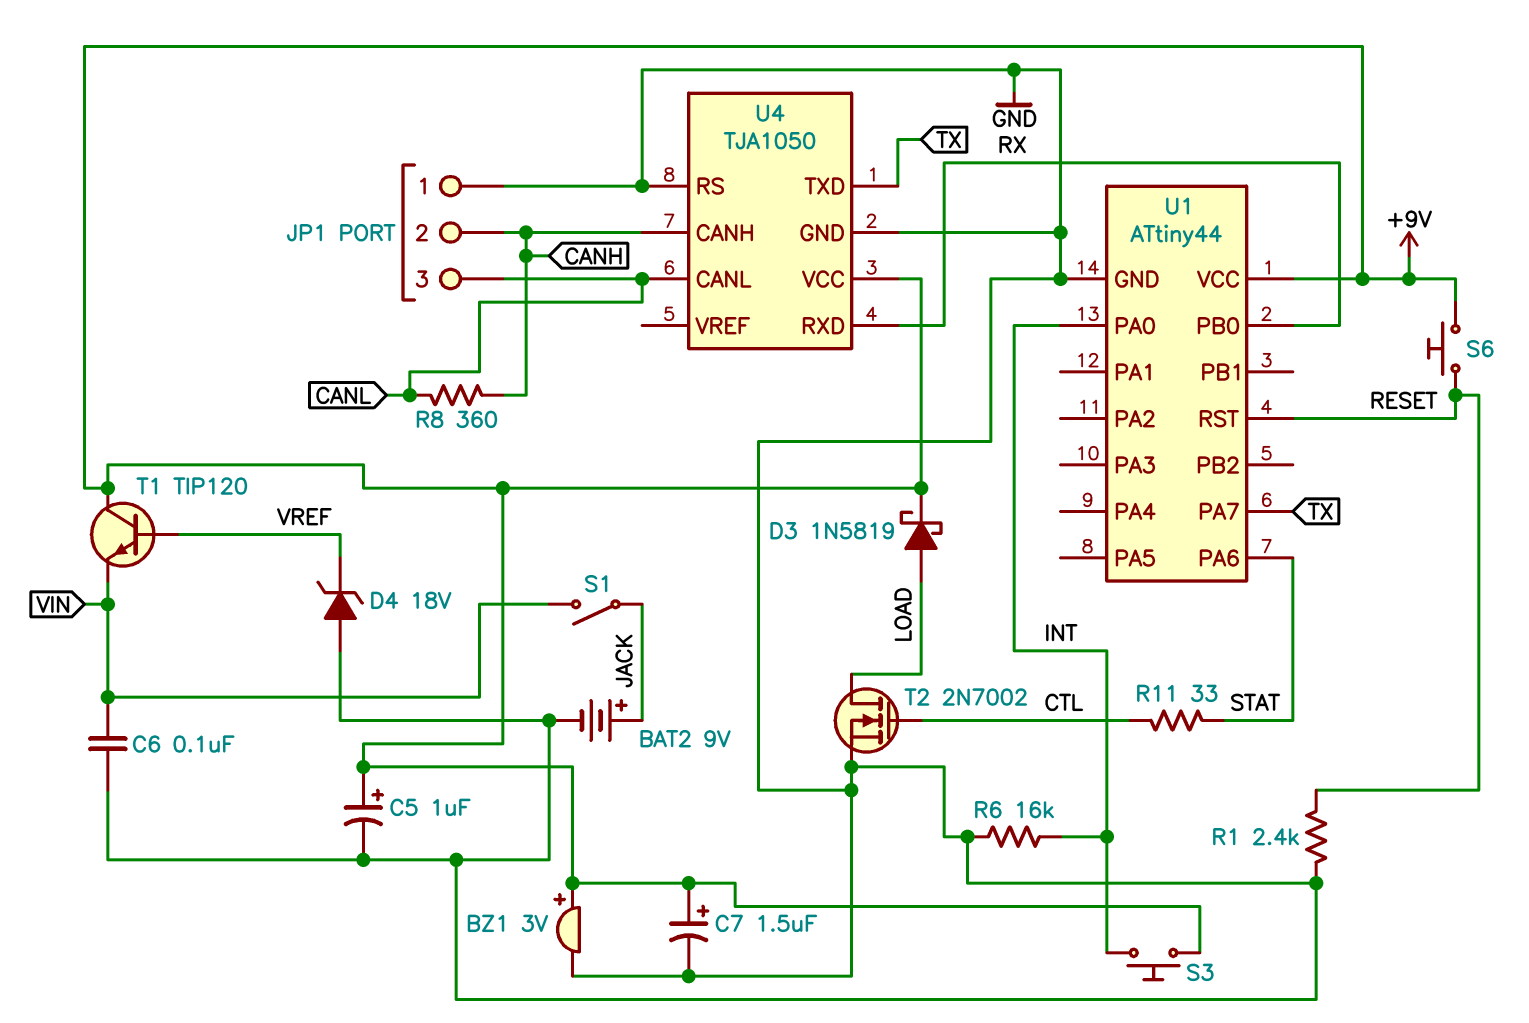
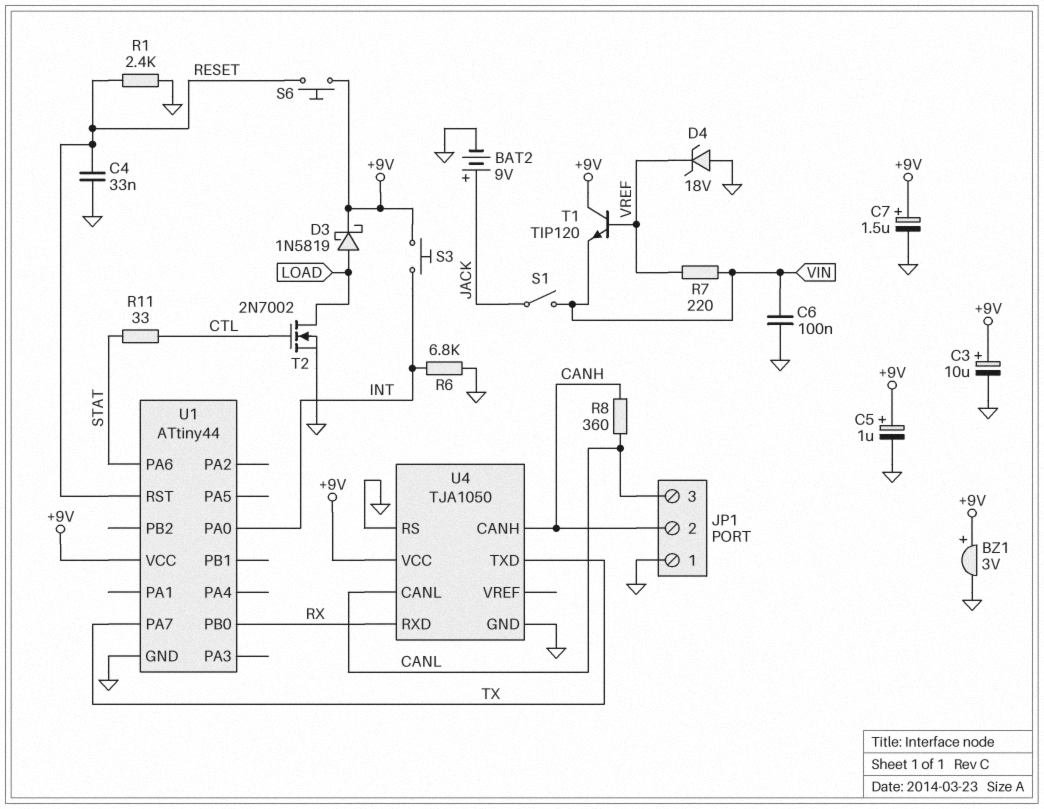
C3: none -> 10uF (plus +9V, minus GND)
C4: none -> 33nF (GND, RESET)
R6: 16k (GND, INT) -> 6.8k (GND, INT)
R7: none -> 220 (VIN, VREF)

